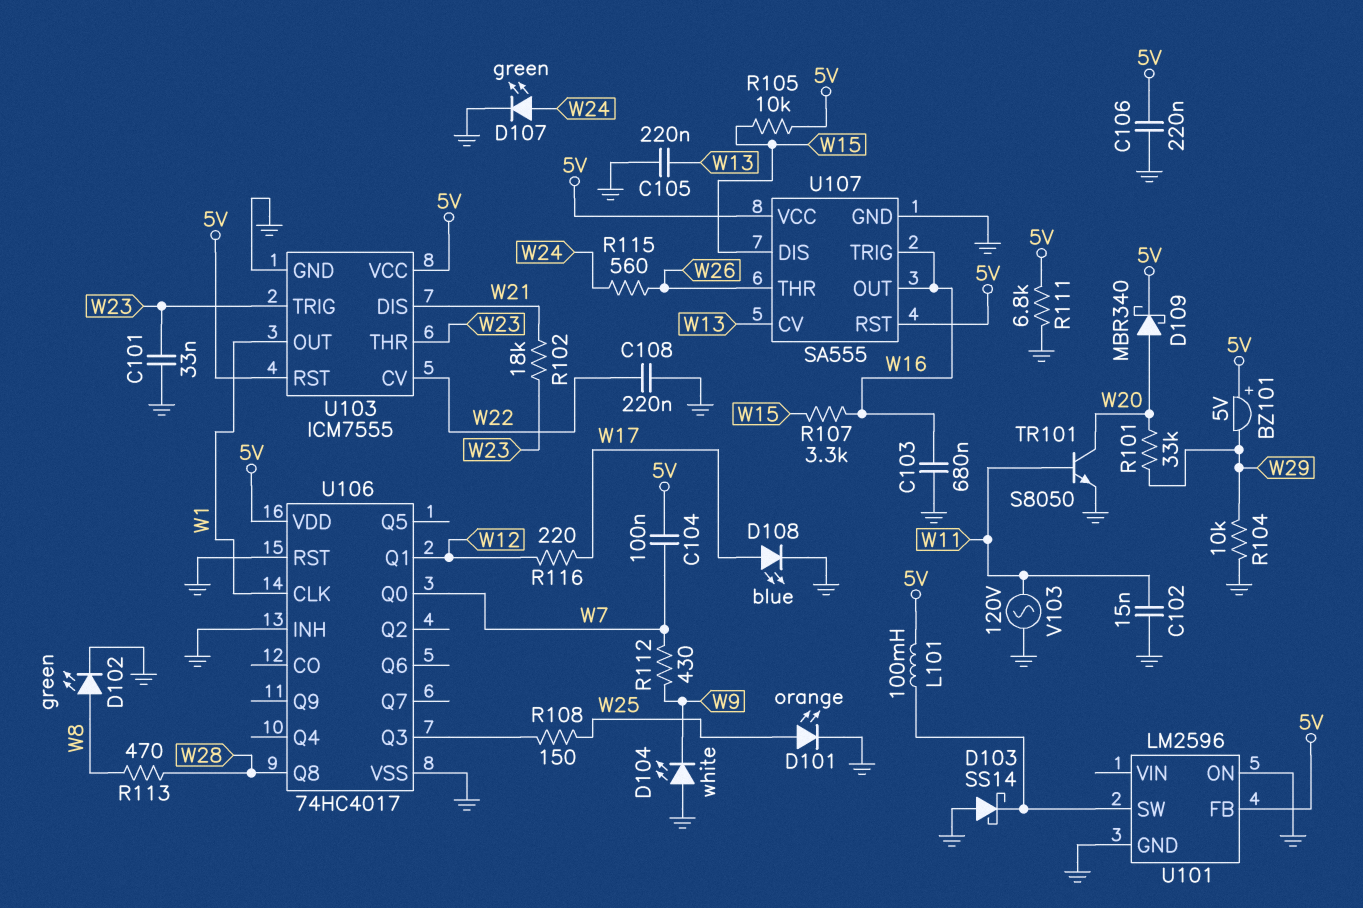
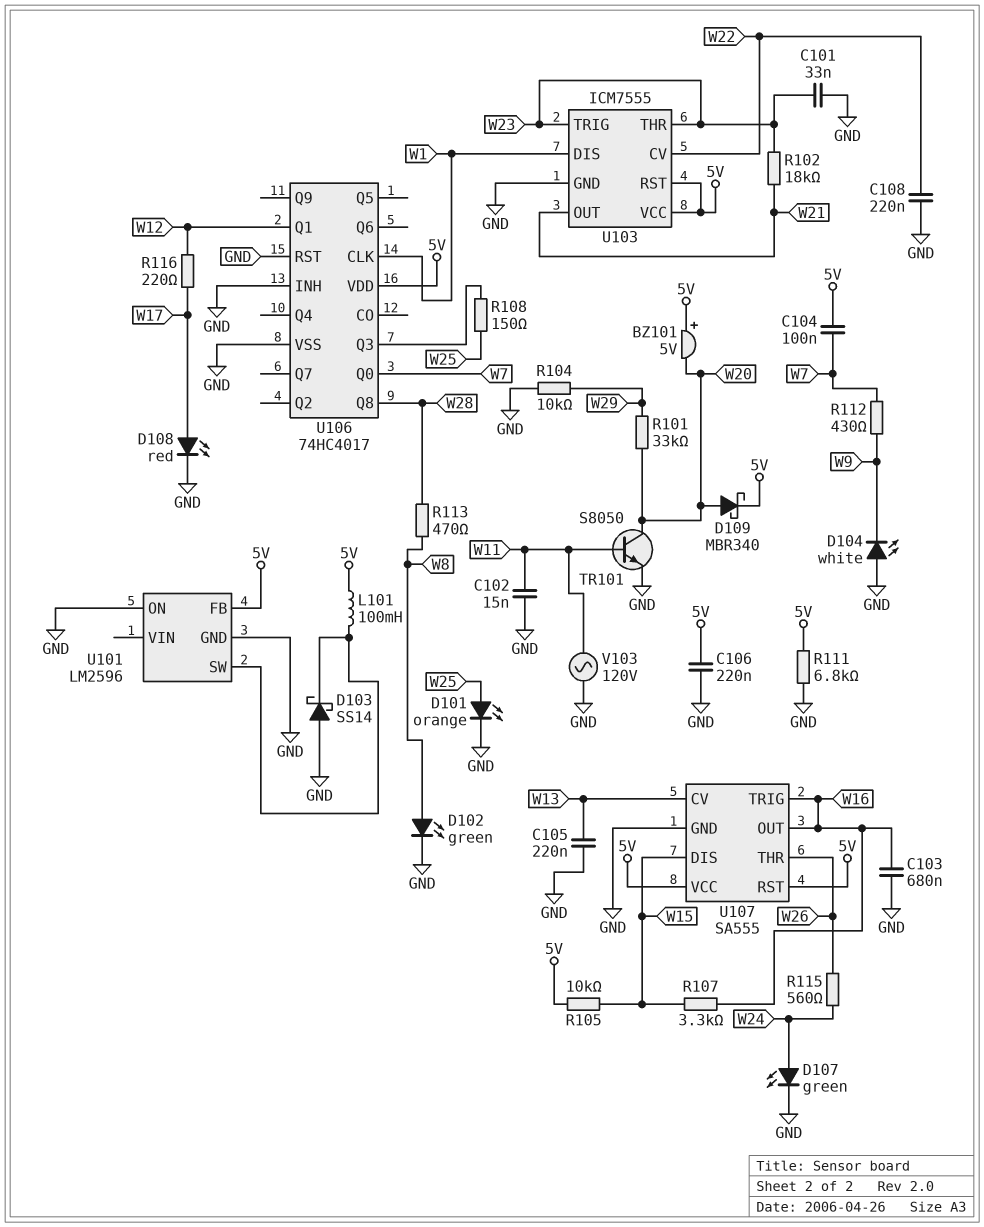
BZ101: buzzer 5V (plus 5V, minus W29) -> buzzer 5V (plus 5V, minus W20)
D108: LED blue (A W17, K GND) -> LED red (A W17, K GND)
U103 pin DIS: W21 -> W1
U103 pin OUT: W1 -> W21

